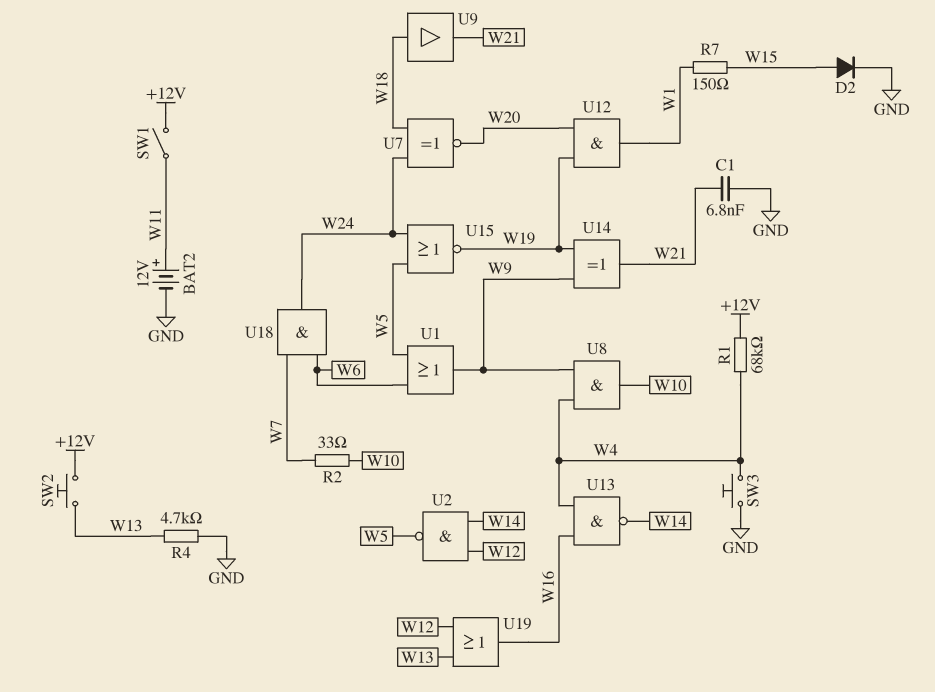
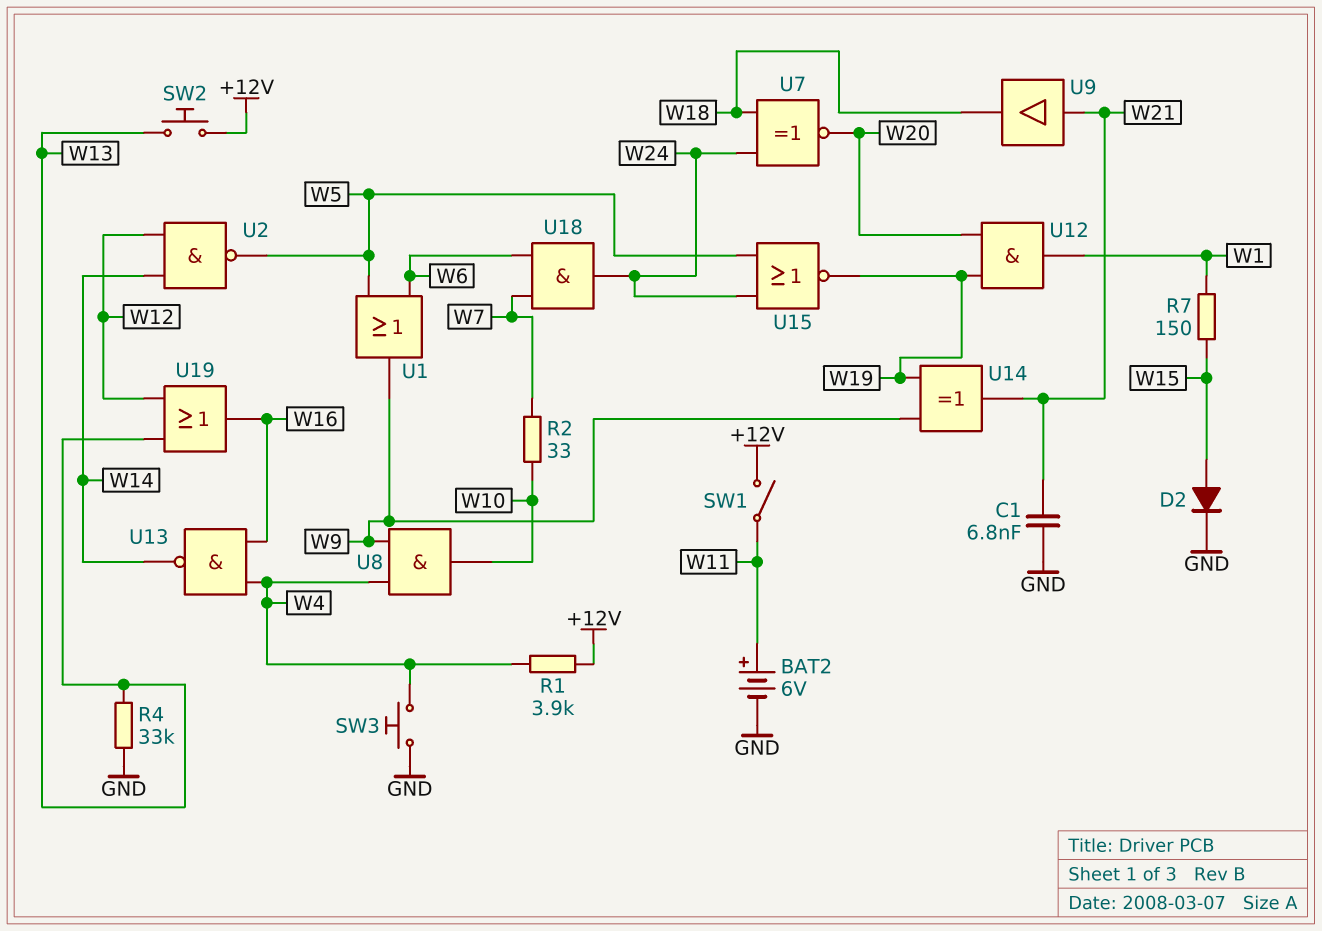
BAT2: 12V (plus W11, minus GND) -> 6V (plus W11, minus GND)
R1: 68k (+12V, W4) -> 3.9k (+12V, W4)
R4: 4.7k (GND, W13) -> 33k (GND, W13)
U9: buffer (in W18, out W21) -> buffer (in W21, out W18)

